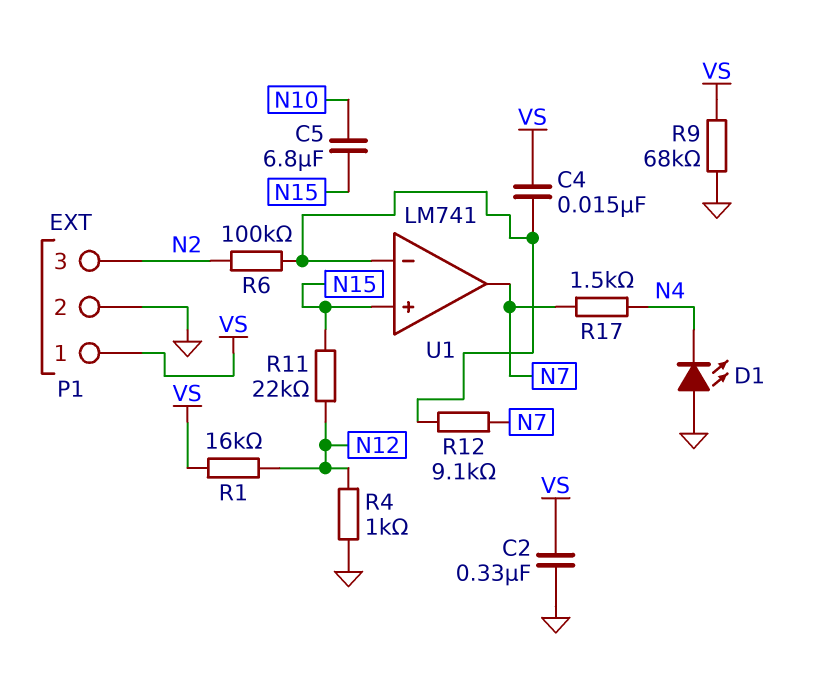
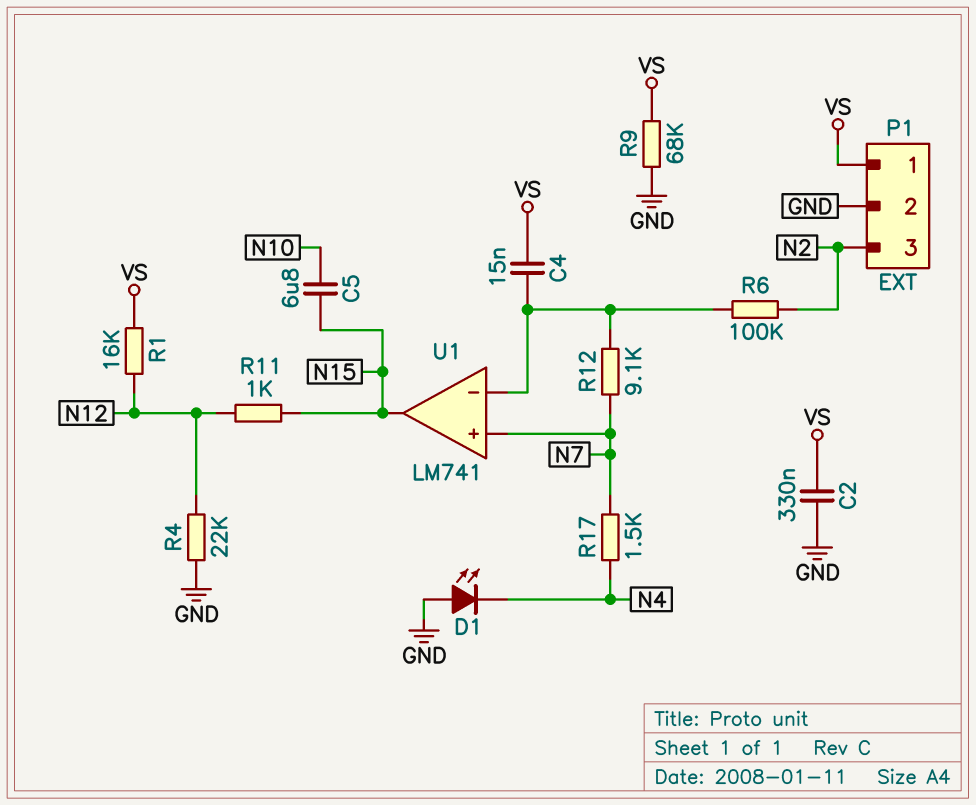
R4: 1k (GND, N12) -> 22k (GND, N12)
R11: 22k (N12, N15) -> 1k (N12, N15)
U1 pin in+: N15 -> N7
U1 pin out: N7 -> N15

